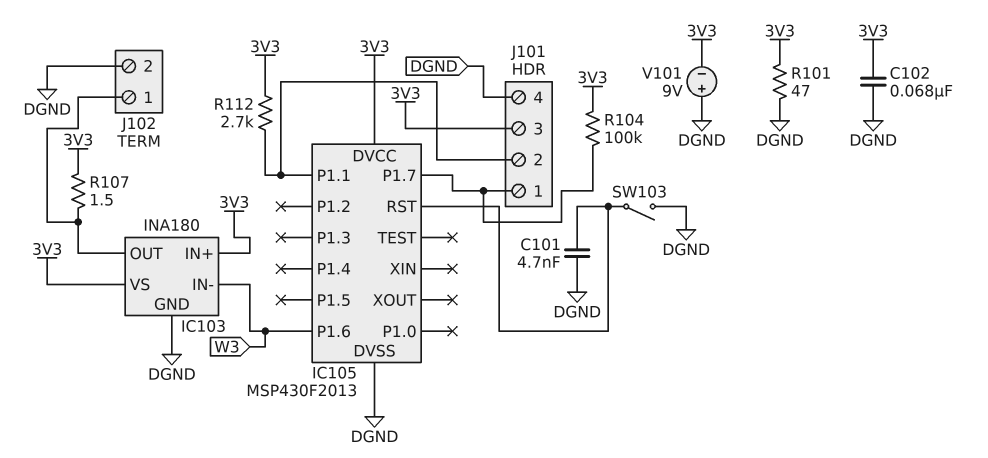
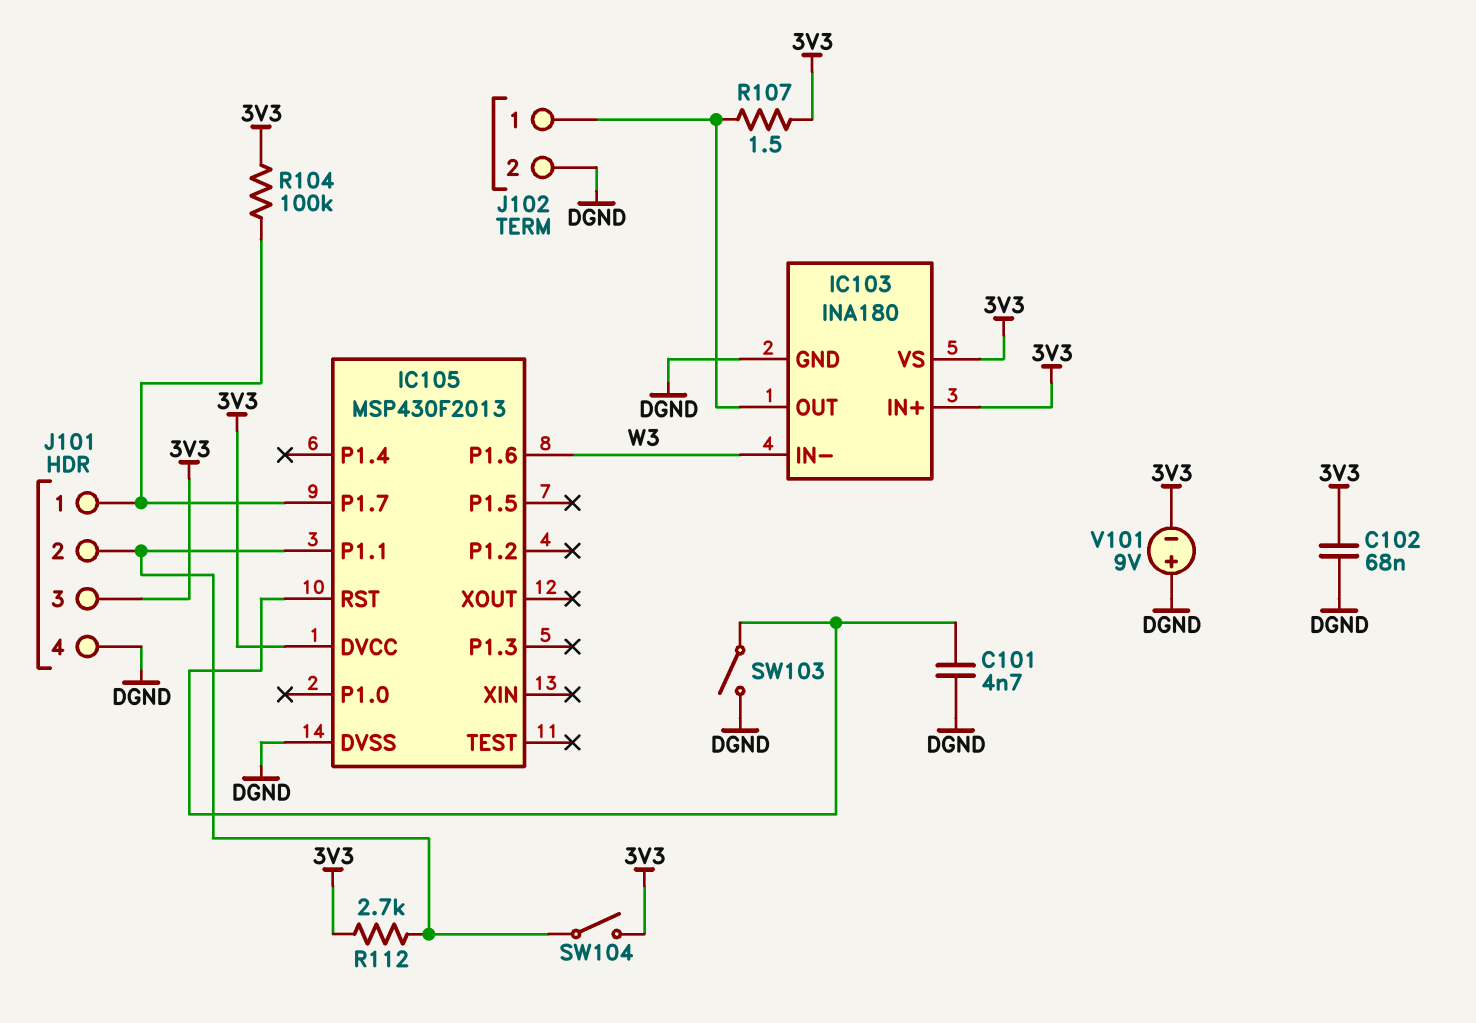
R101: 47 (3V3, DGND) -> none
SW104: none -> switch (3V3, IC105/P1.1)

